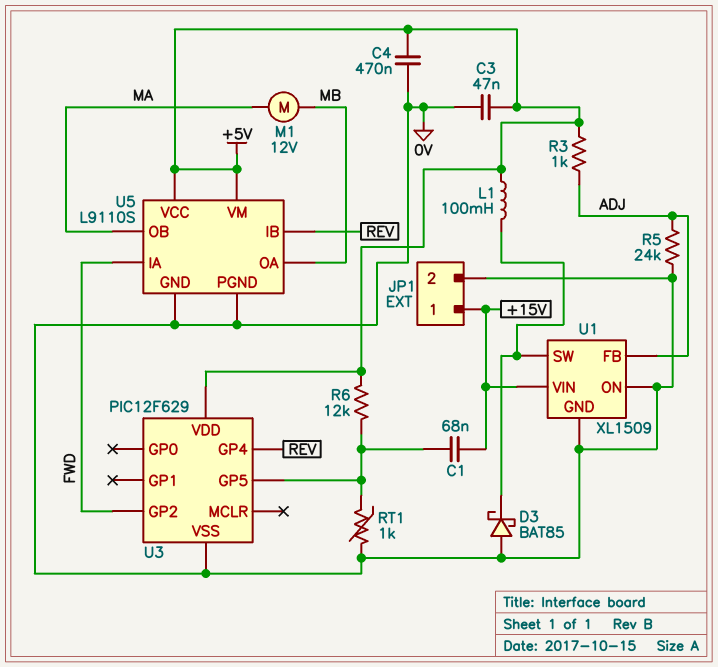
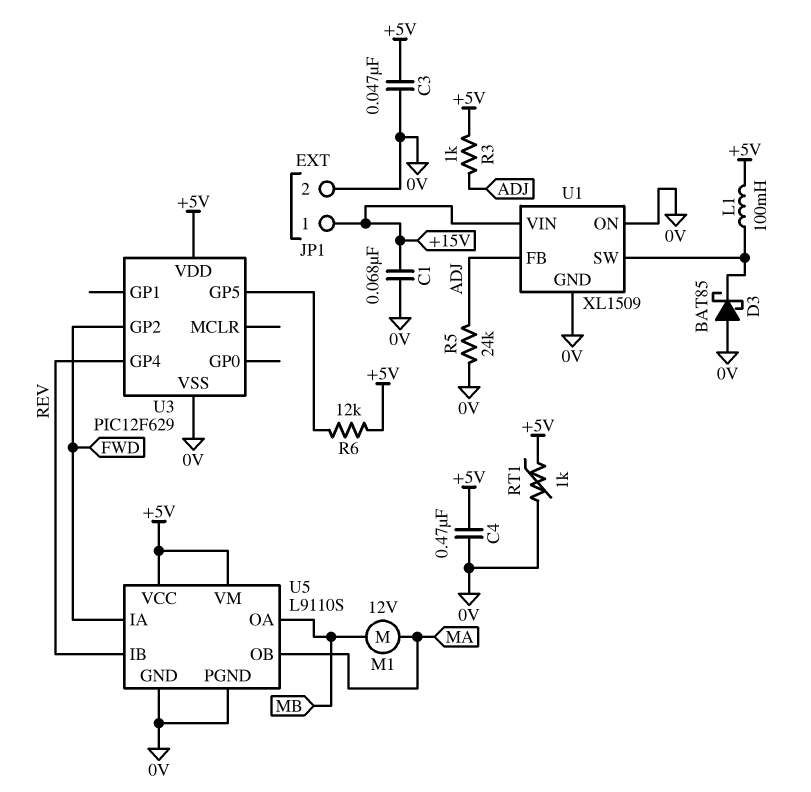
C1: 68nF (+15V, U3/GP5) -> 68nF (+15V, 0V)
RT1: 1k (0V, U3/GP5) -> 1k (+5V, 0V)

